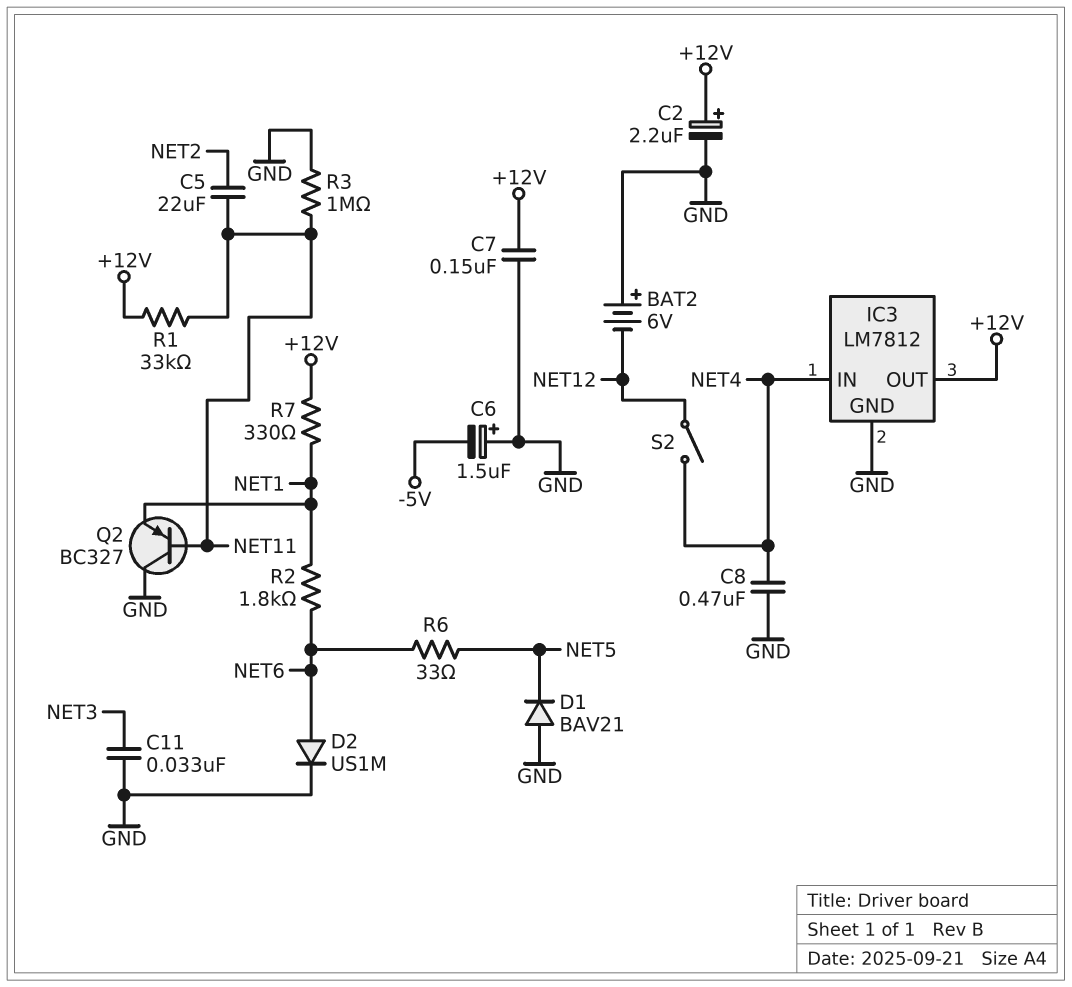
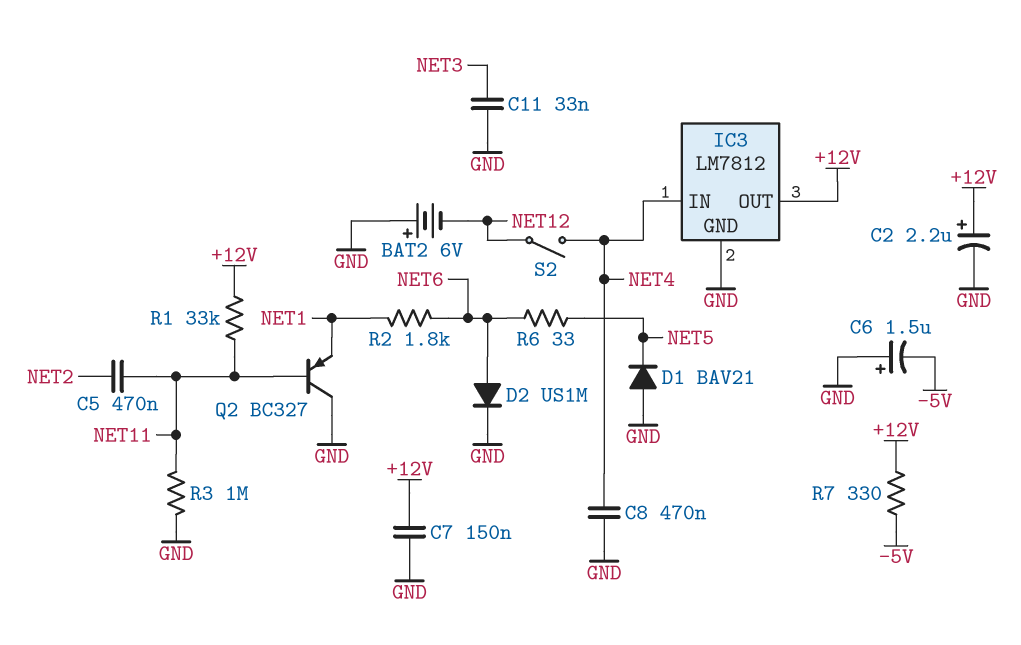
C5: 22uF (NET2, NET11) -> 470nF (NET2, NET11)
R7: 330 (+12V, NET1) -> 330 (+12V, -5V)

